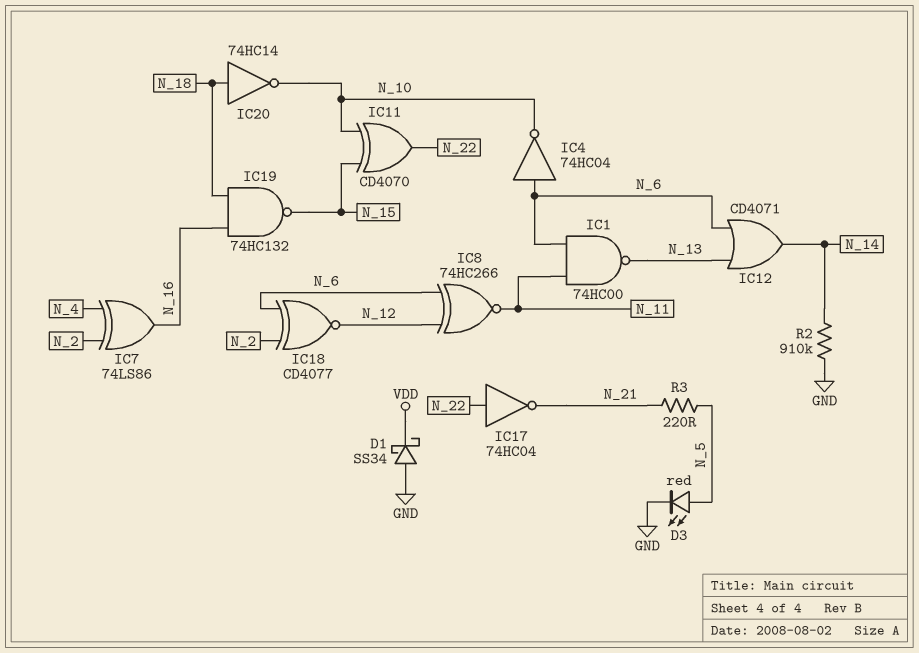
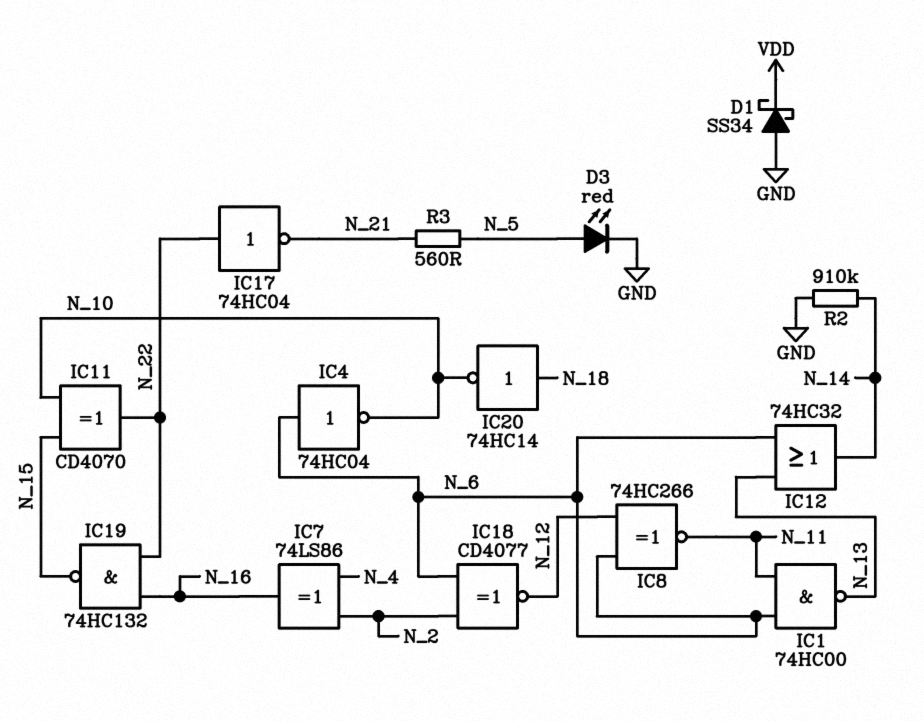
IC12: OR CD4071 (in N_6, in N_13, out N_14) -> OR 74HC32 (in N_6, in N_13, out N_14)
IC19: NAND 74HC132 (in N_16, in N_18, out N_15) -> NAND 74HC132 (in N_16, in N_22, out N_15)
R3: 220 (N_5, N_21) -> 560 (N_5, N_21)

